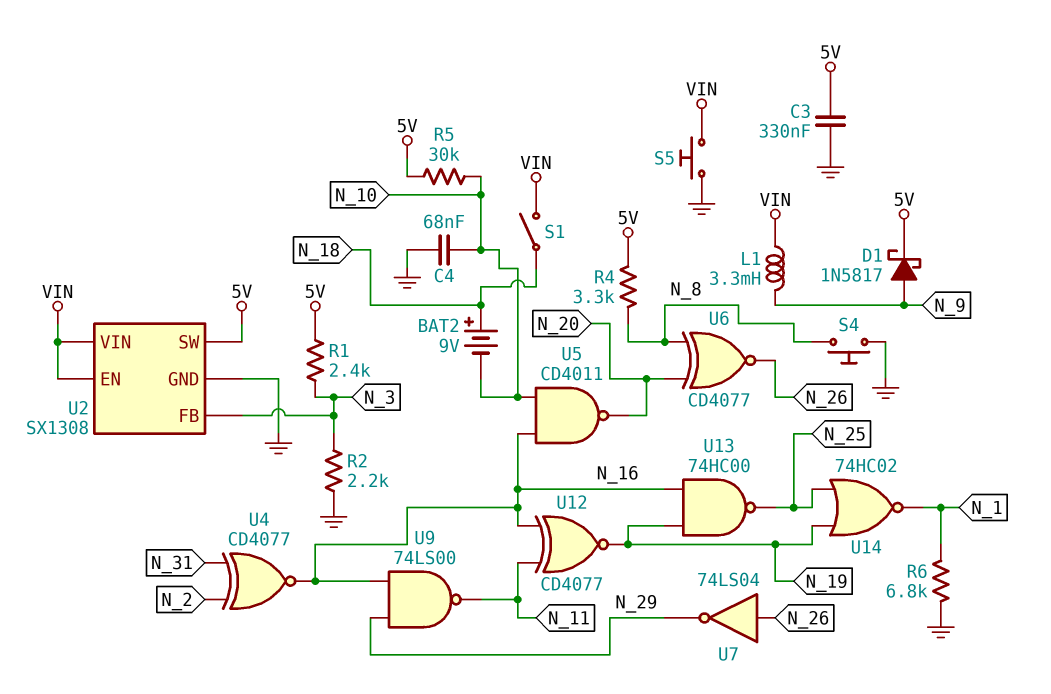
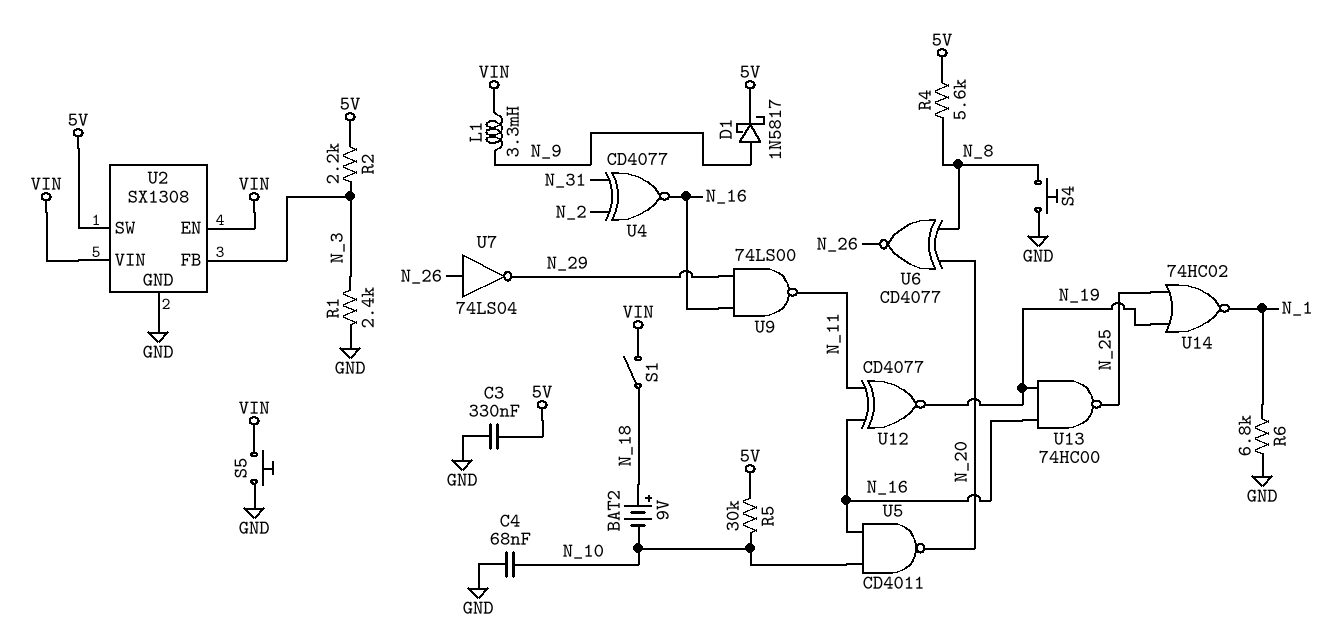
R1: 2.4k (5V, N_3) -> 2.4k (GND, N_3)
R2: 2.2k (GND, N_3) -> 2.2k (5V, N_3)
R4: 3.3k (5V, N_8) -> 5.6k (5V, N_8)

